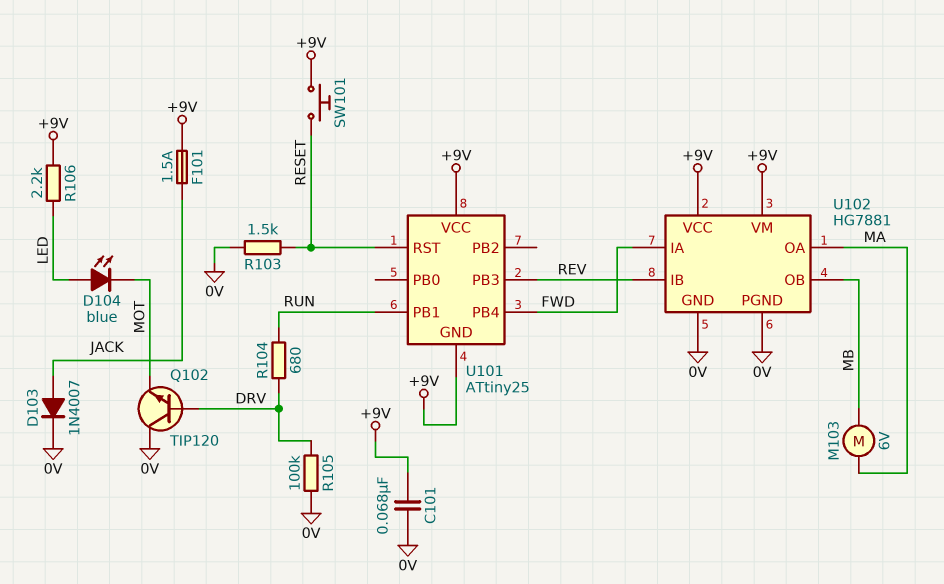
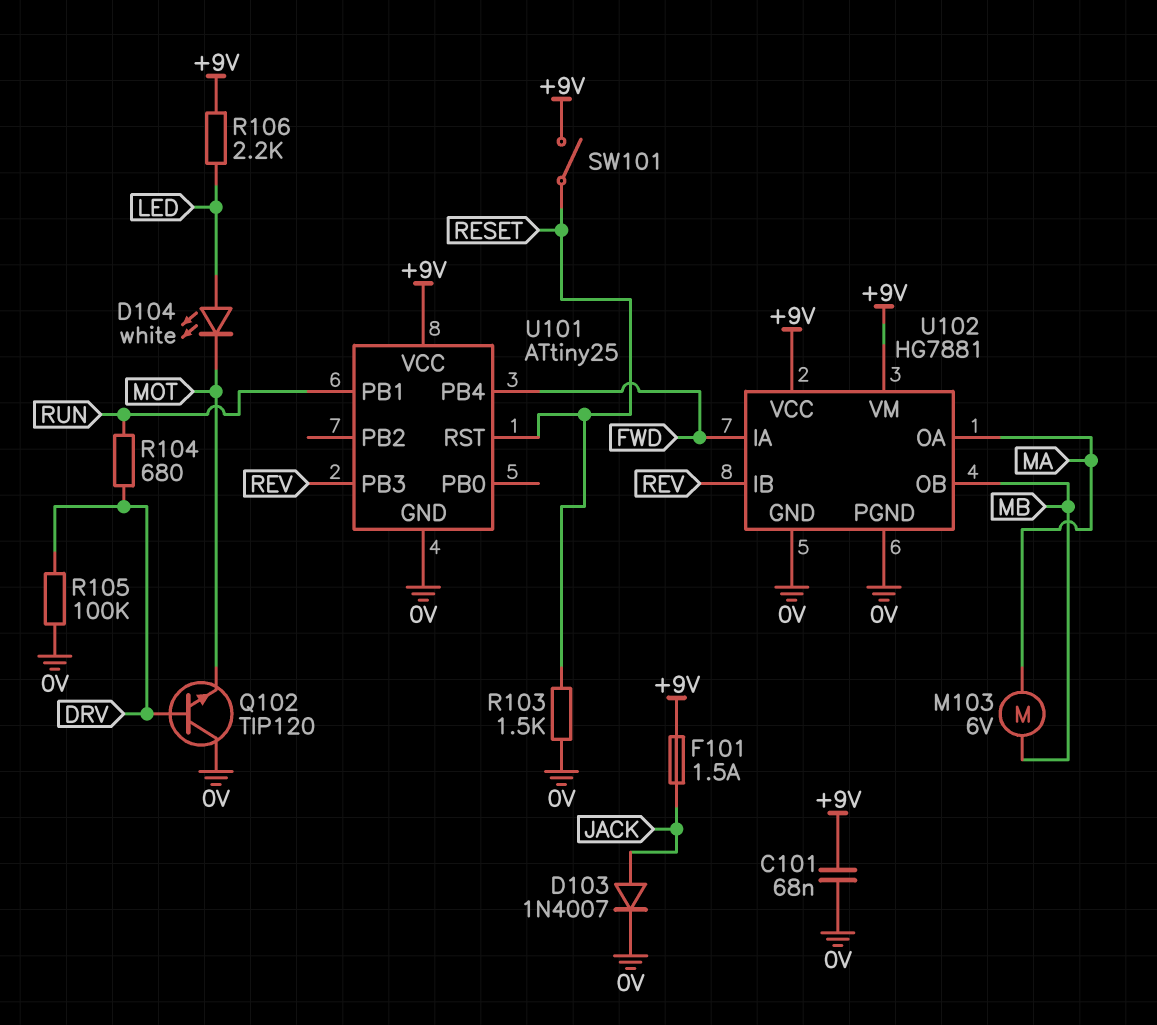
D104: LED blue (A LED, K MOT) -> LED white (A LED, K MOT)
SW101: button (+9V, RESET) -> switch (+9V, RESET)
U101 pin GND: +9V -> 0V

